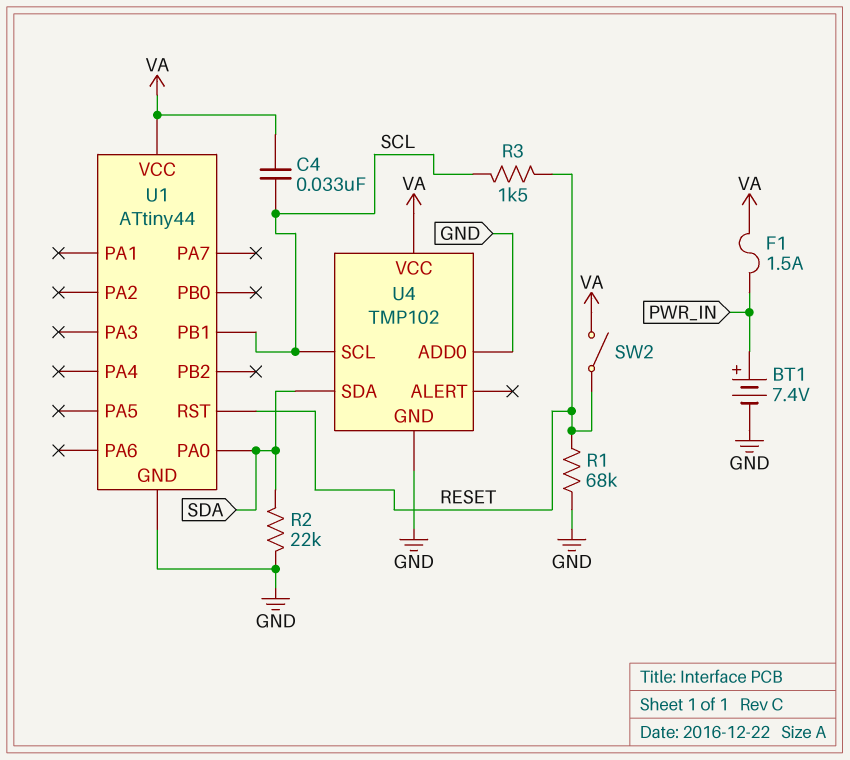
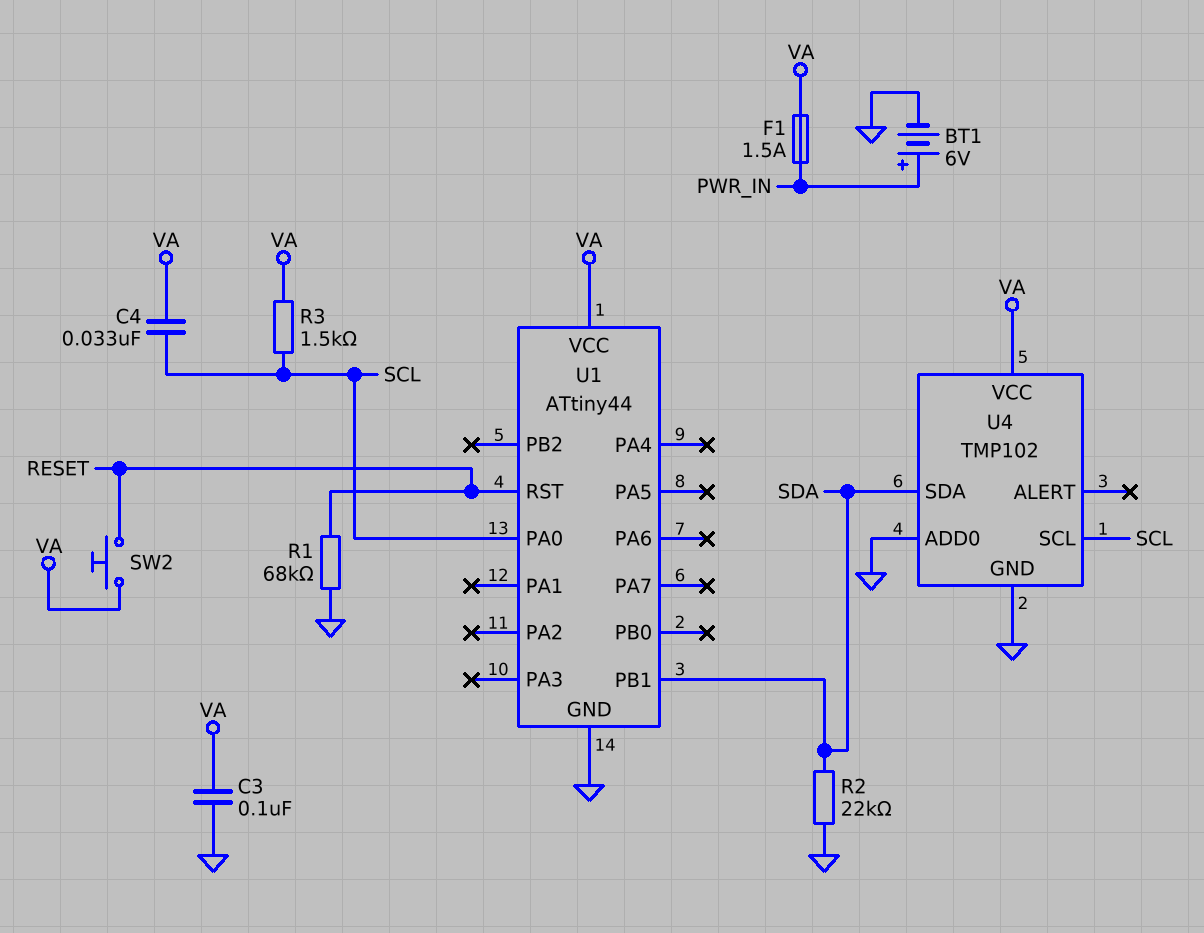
BT1: 7.4V (plus PWR_IN, minus GND) -> 6V (plus PWR_IN, minus GND)
C3: none -> 100nF (GND, VA)
R3: 1.5k (RESET, SCL) -> 1.5k (SCL, VA)
SW2: switch (RESET, VA) -> button (RESET, VA)
U1 pin PA0: SDA -> SCL
U1 pin PB1: SCL -> SDA

